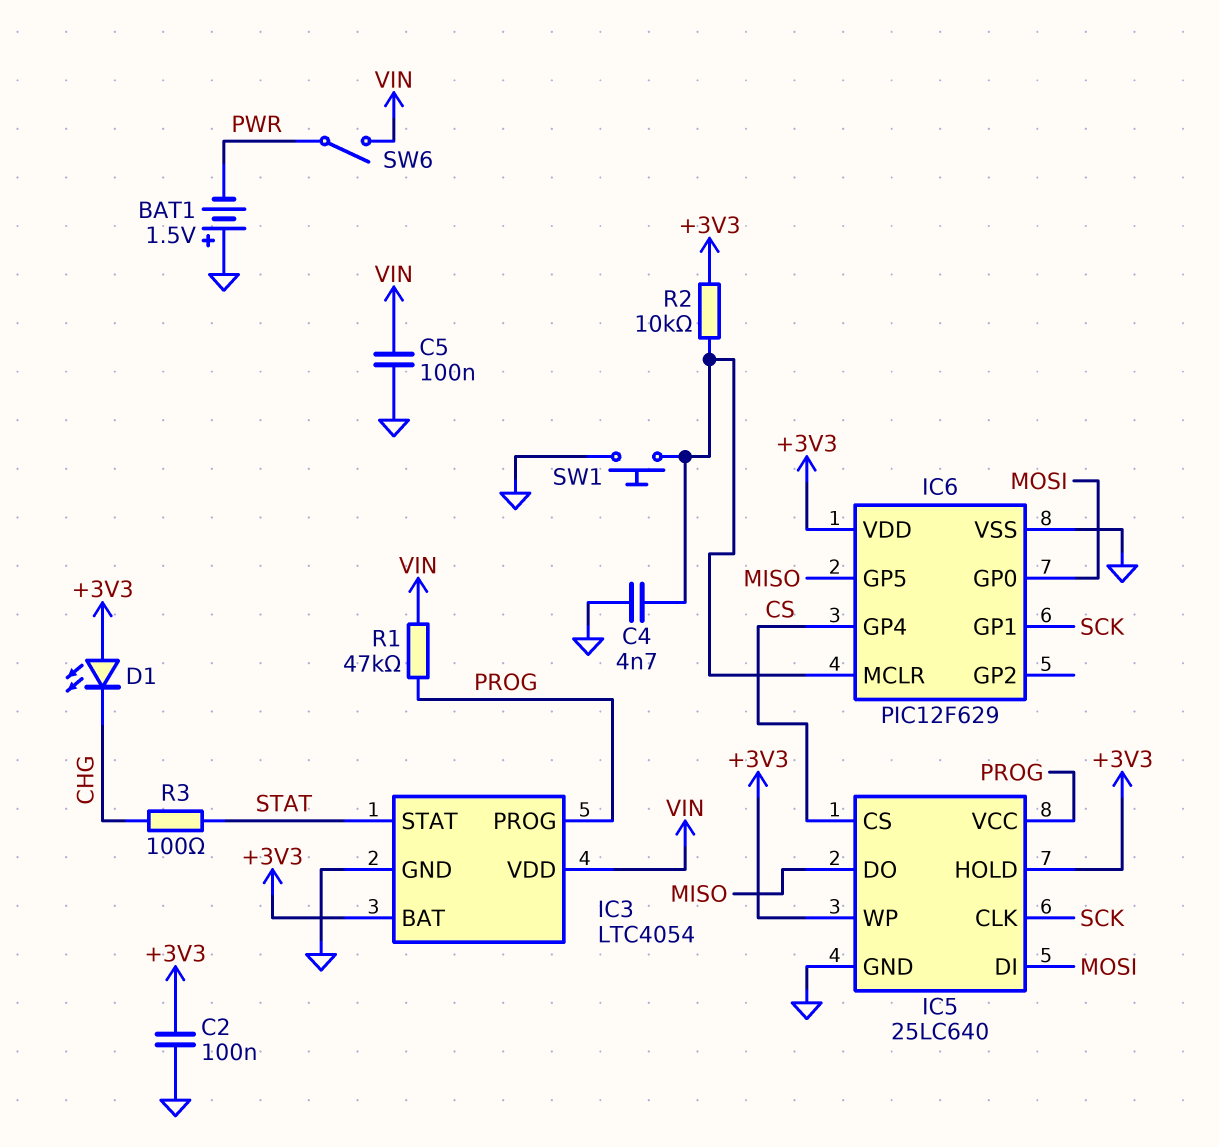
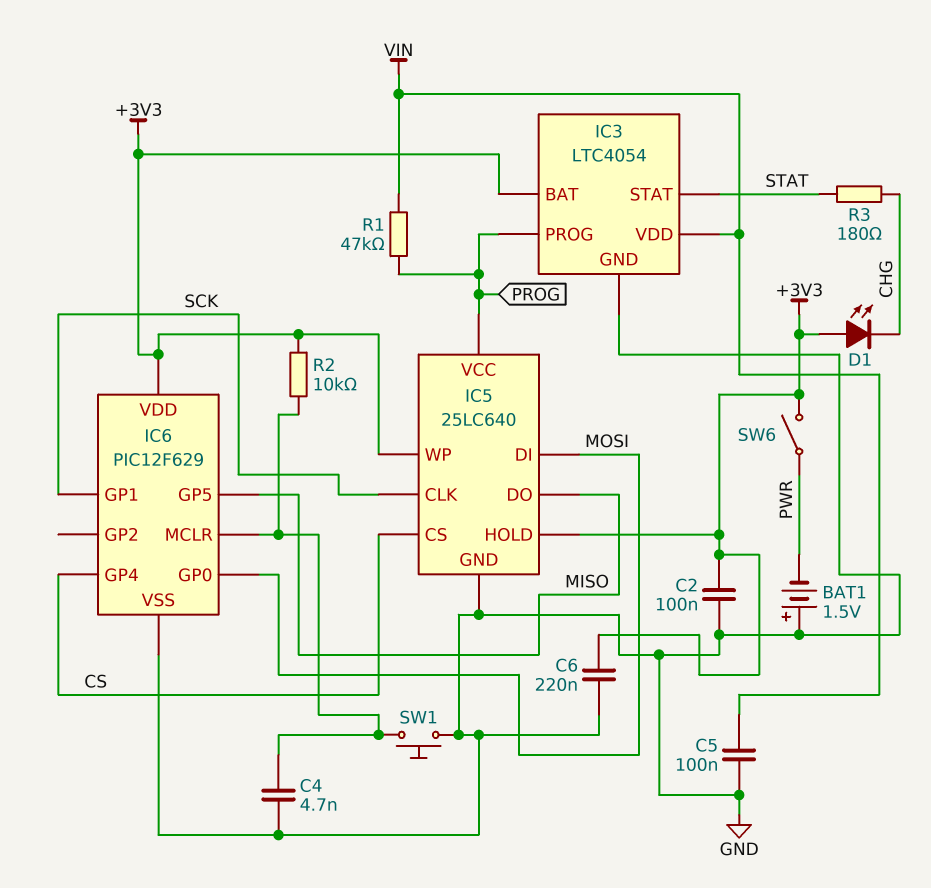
C6: none -> 220nF (+3V3, GND)
R3: 100 (CHG, STAT) -> 180 (CHG, STAT)
SW6: switch (PWR, VIN) -> switch (+3V3, PWR)

